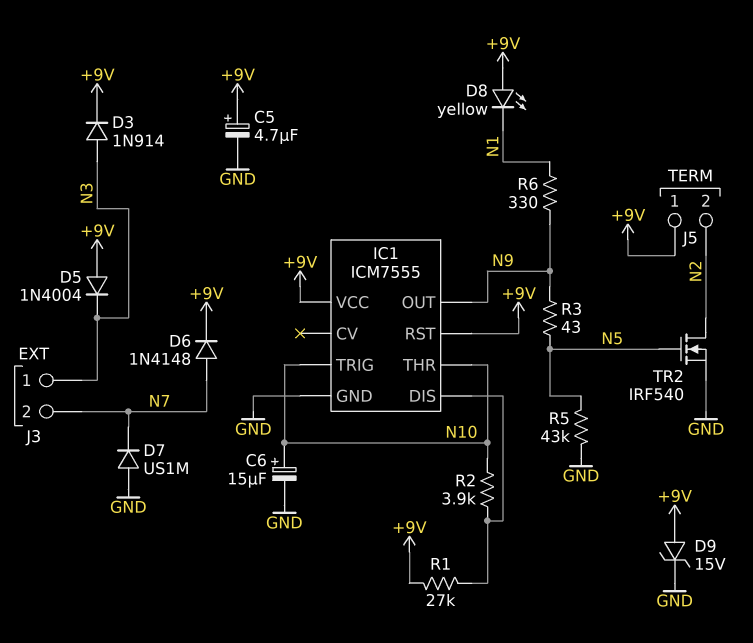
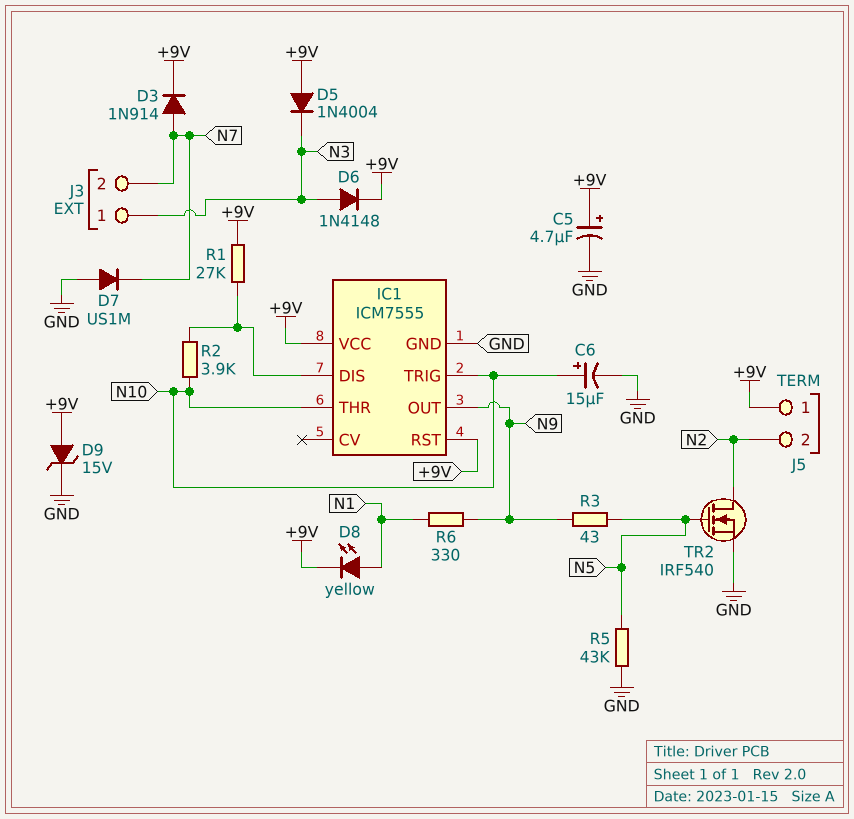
D3: diode 1N914 (A N3, K +9V) -> diode 1N914 (A N7, K +9V)
D6: diode 1N4148 (A N7, K +9V) -> diode 1N4148 (A N3, K +9V)
D8: LED yellow (A +9V, K N1) -> LED yellow (A N1, K +9V)

